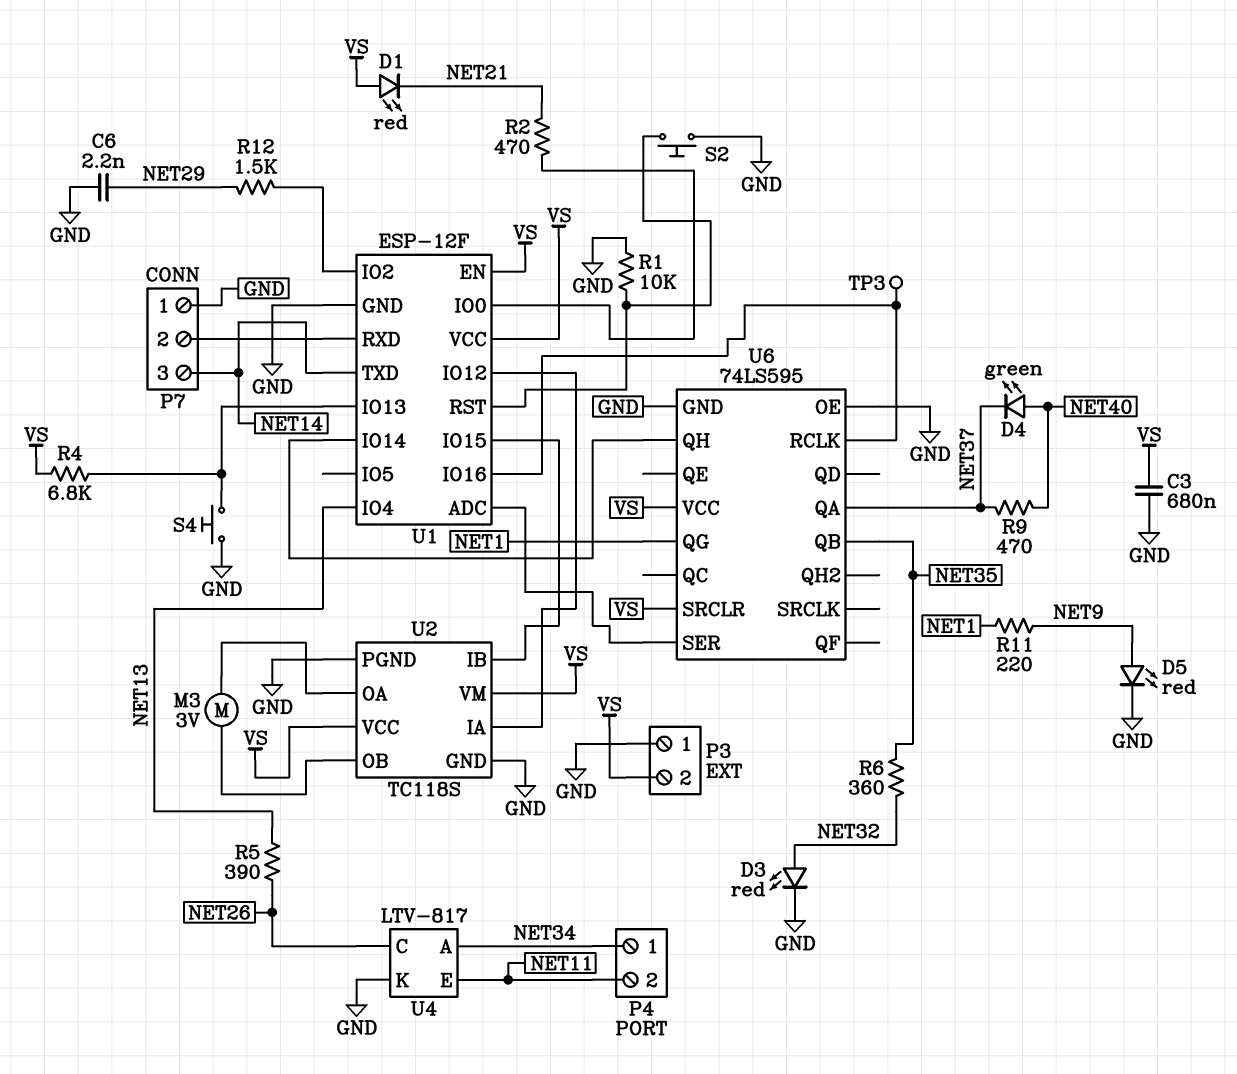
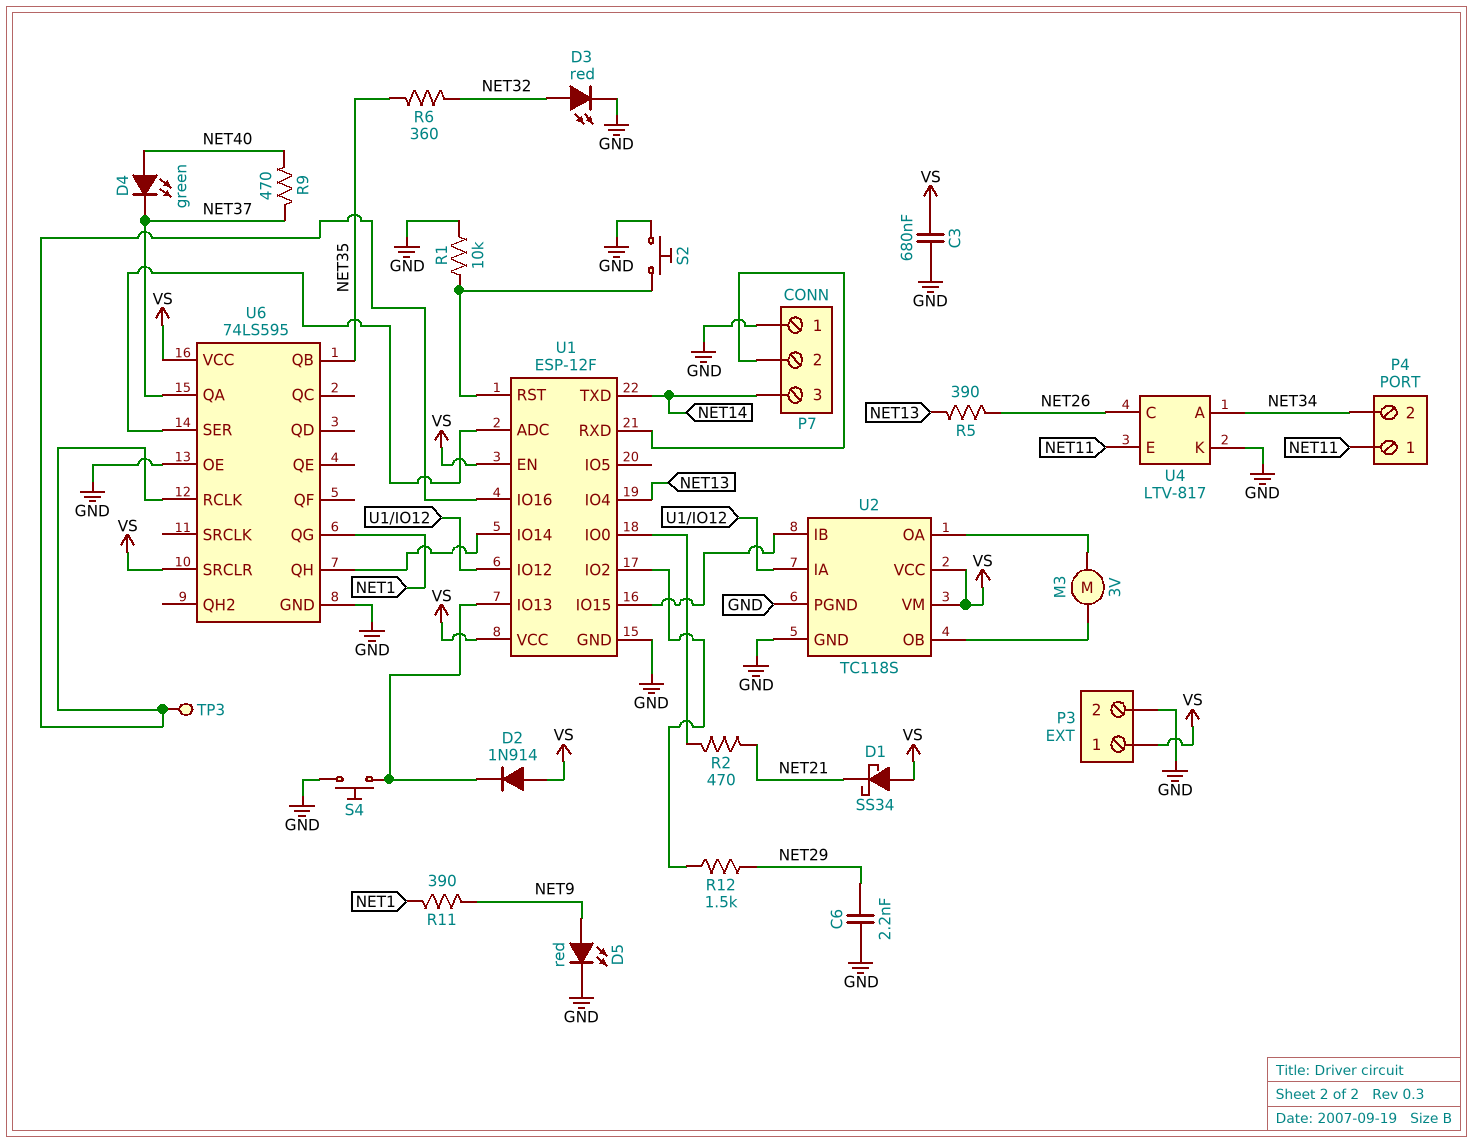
D1: LED red (A VS, K NET21) -> schottky SS34 (A VS, K NET21)
D2: none -> diode 1N914 (A VS, K U1/IO13)
P3 pin 1: GND -> VS
P3 pin 2: VS -> GND
P4 pin 1: NET34 -> NET11
P4 pin 2: NET11 -> NET34
R4: 6.8k (U1/IO13, VS) -> none
R11: 220 (NET1, NET9) -> 390 (NET1, NET9)

